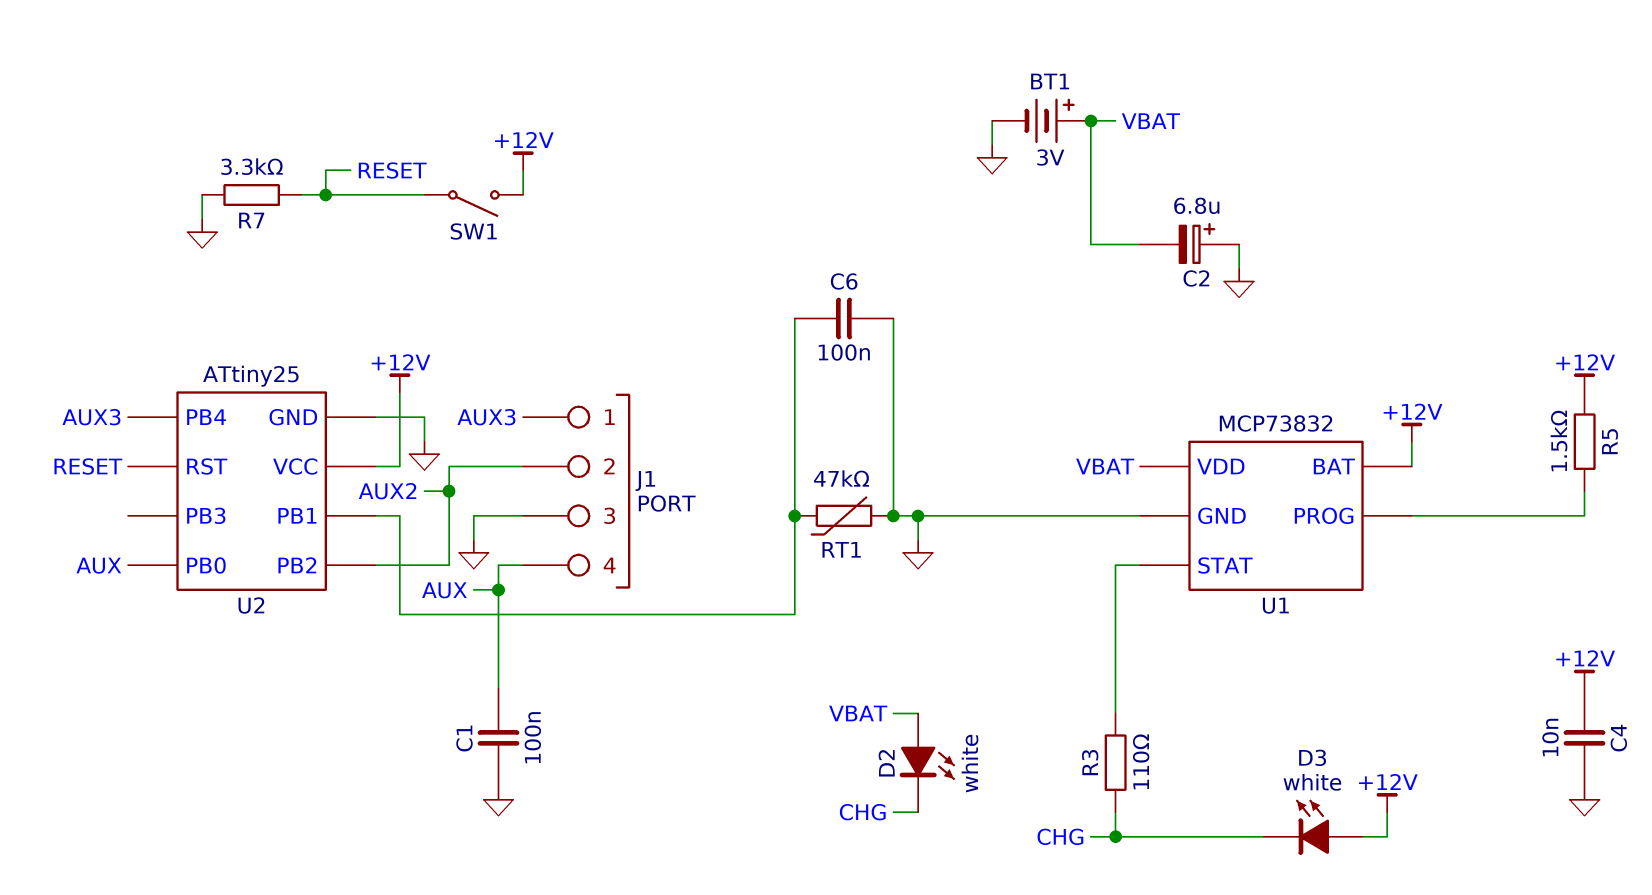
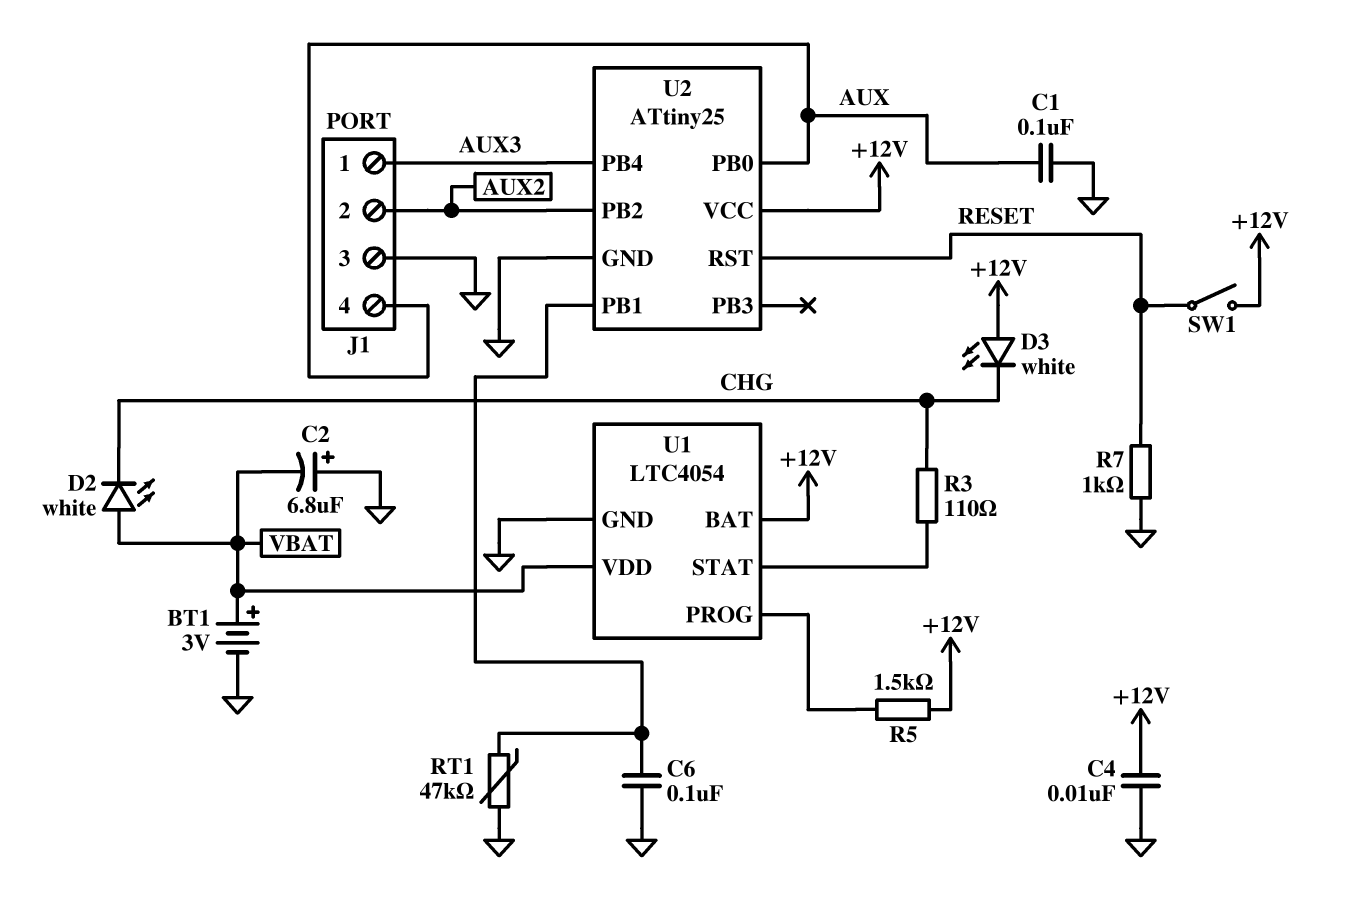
R7: 3.3k (GND, RESET) -> 1k (GND, RESET)
U1: MCP73832 -> LTC4054

